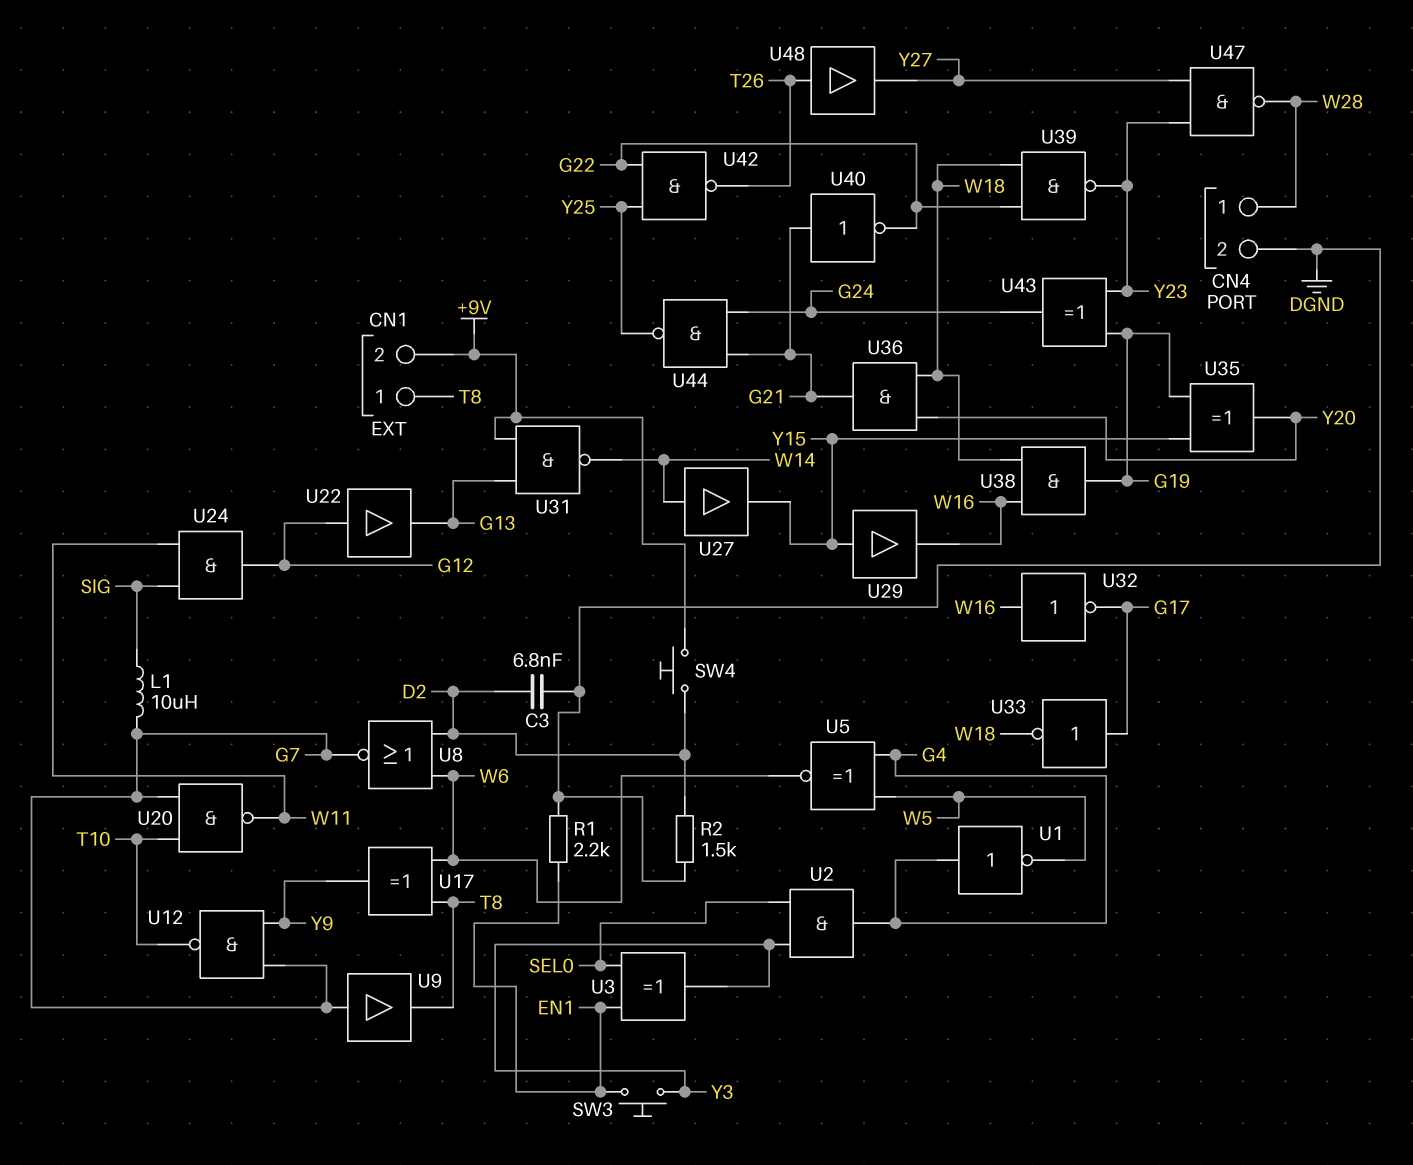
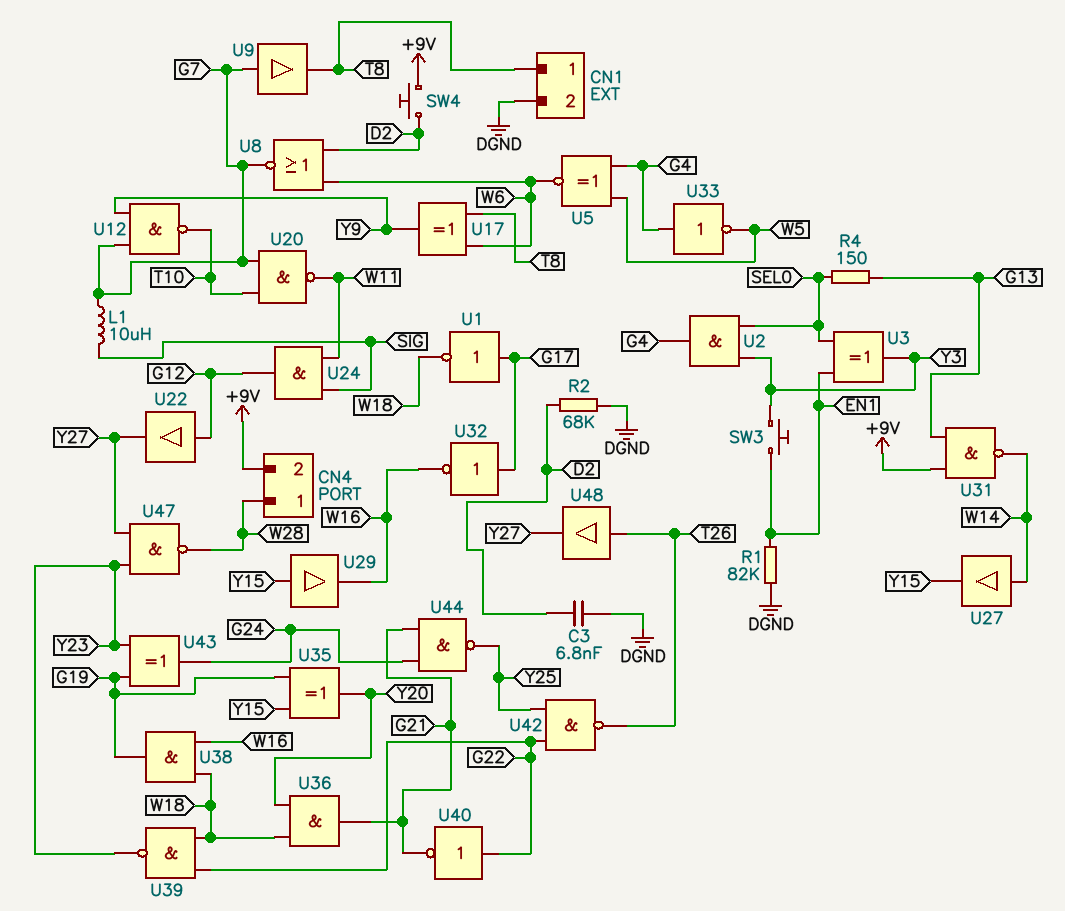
CN1 pin 2: +9V -> DGND
CN4 pin 2: DGND -> +9V
R1: 2.2k (DGND, EN1) -> 82k (DGND, EN1)
R2: 1.5k (D2, DGND) -> 68k (D2, DGND)
R4: none -> 150 (G13, SEL0)
U1: NOT (in G4, out W5) -> NOT (in G17, out W18)
U22: buffer (in G12, out G13) -> buffer (in G12, out Y27)
U32: NOT (in W16, out G17) -> NOT (in G17, out W16)
U33: NOT (in G17, out W18) -> NOT (in G4, out W5)
U40: NOT (in G21, out G22) -> NOT (in G22, out G21)

